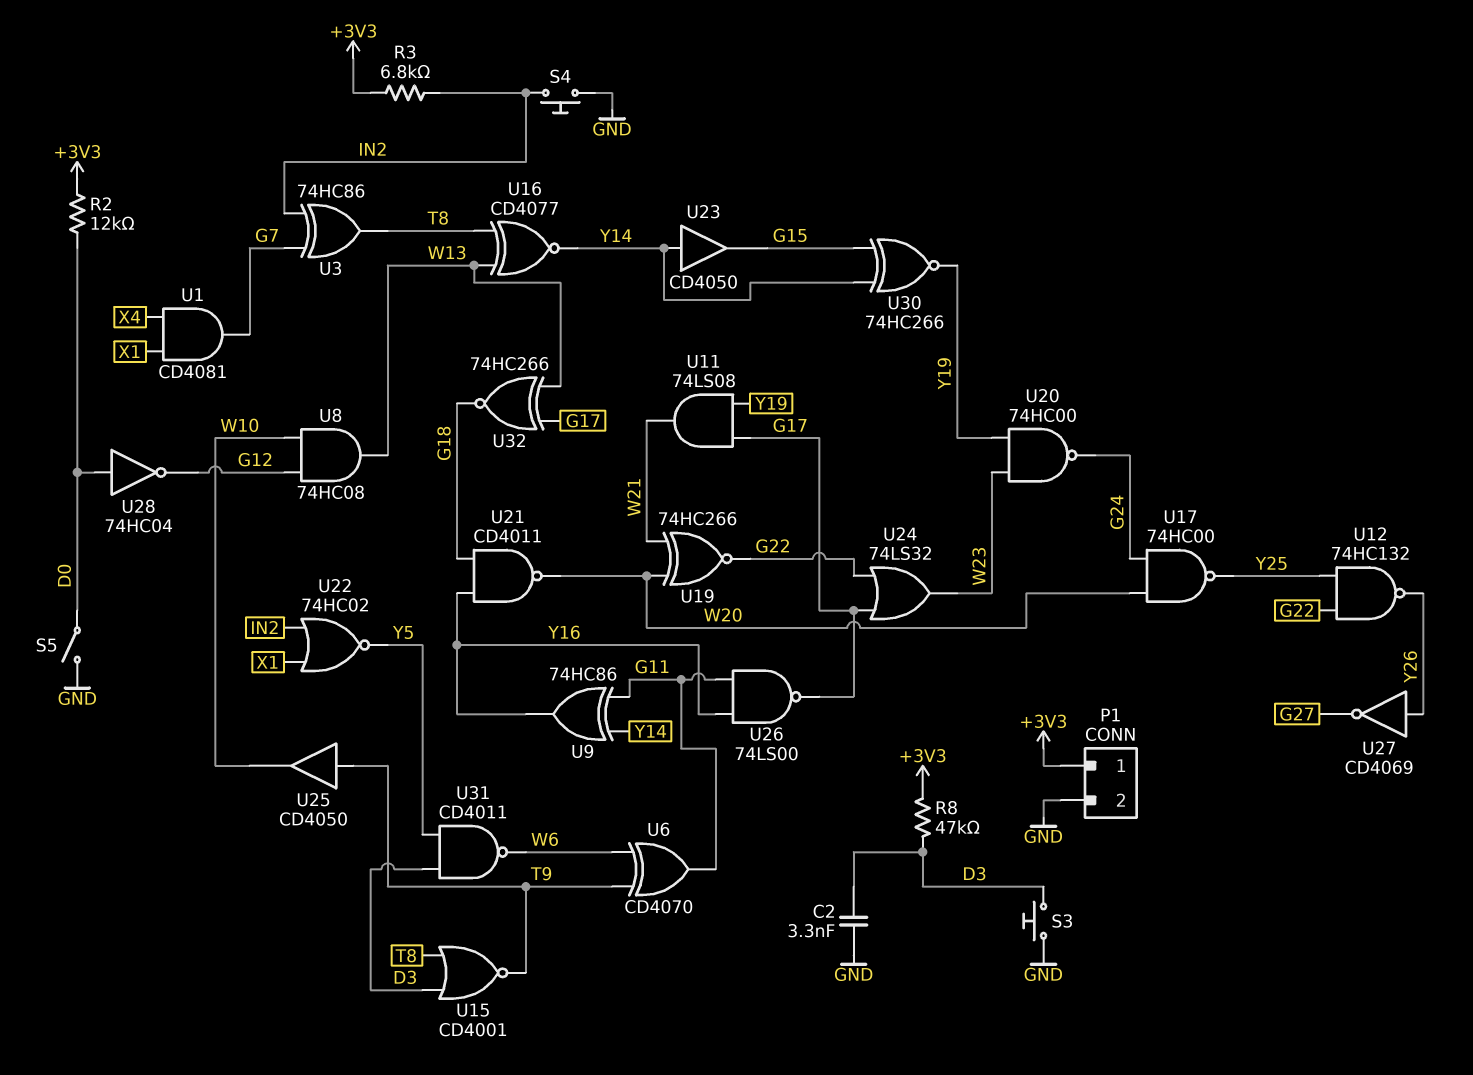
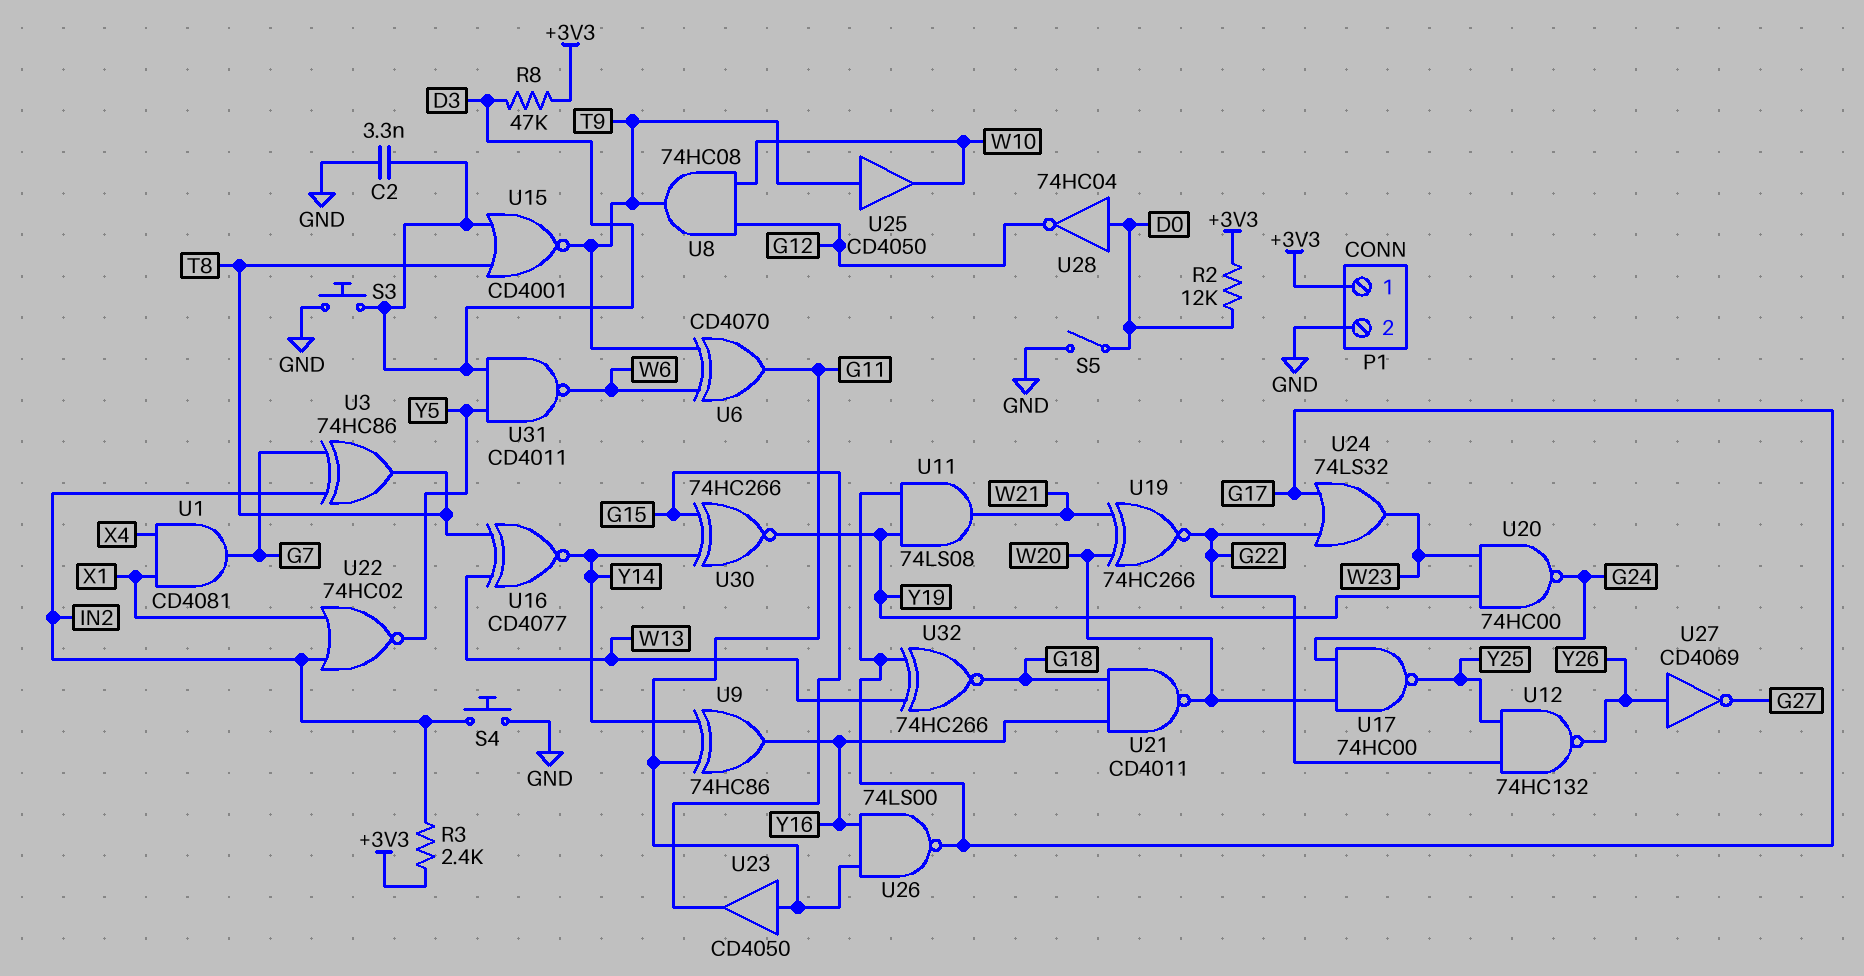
R3: 6.8k (+3V3, IN2) -> 2.4k (+3V3, IN2)
U8: AND 74HC08 (in G12, in W10, out W13) -> AND 74HC08 (in G12, in W10, out T9)
U23: buffer CD4050 (in Y14, out G15) -> buffer CD4050 (in G11, out G15)

